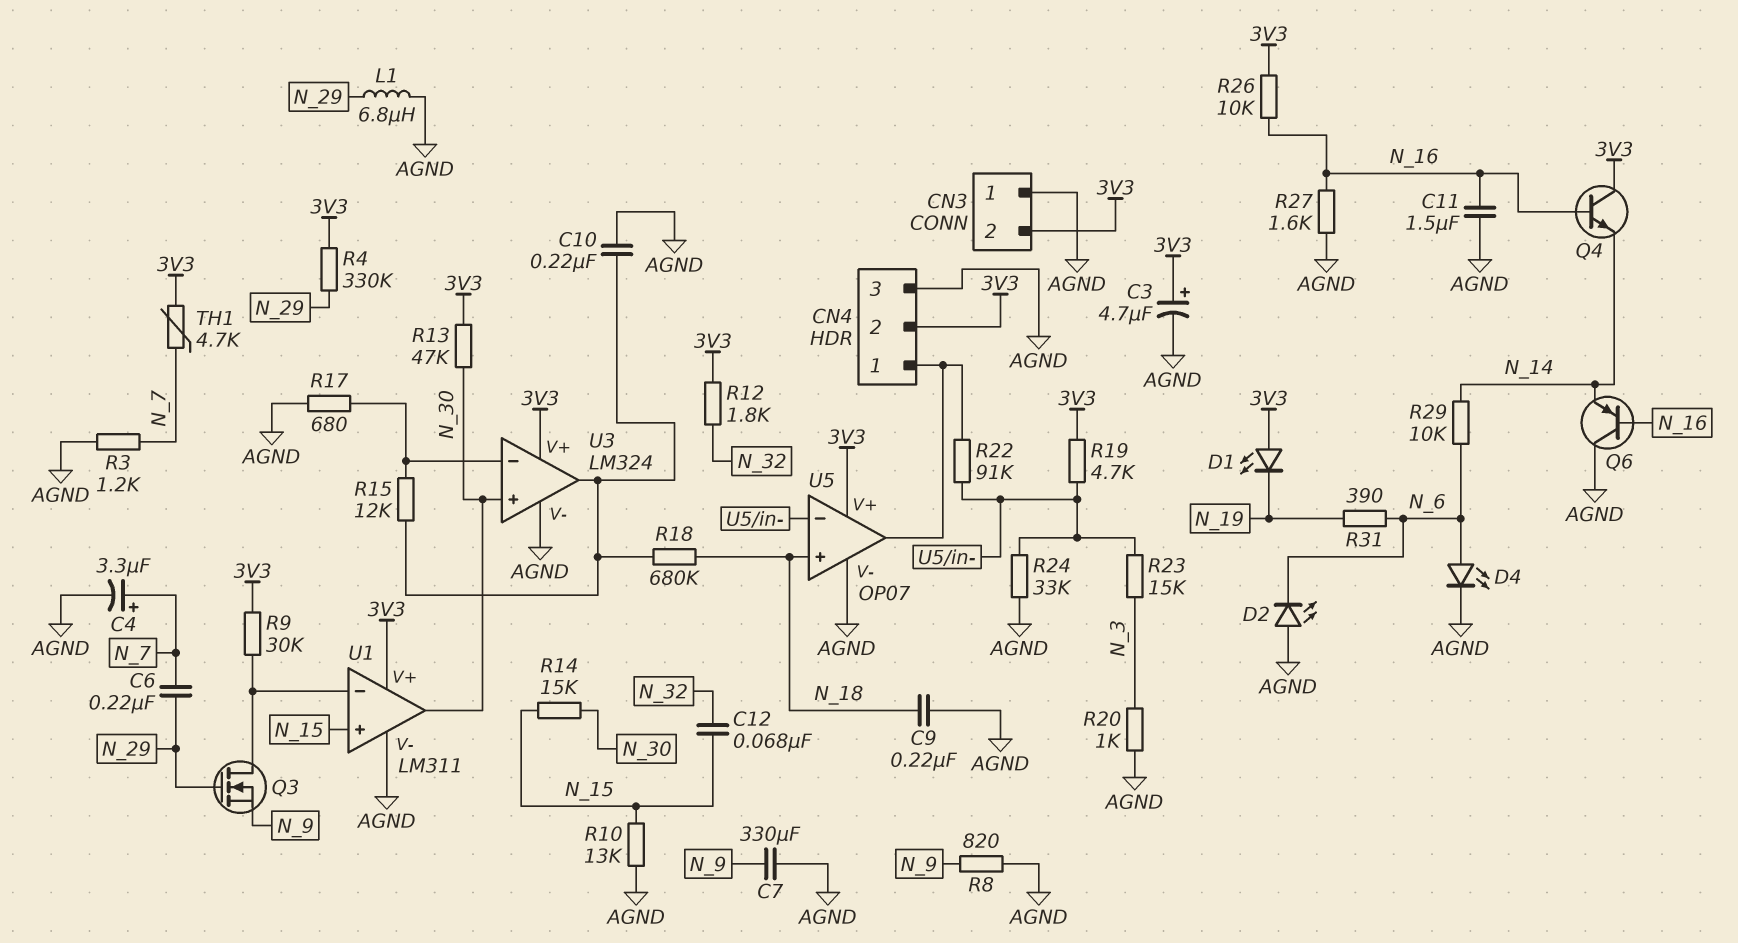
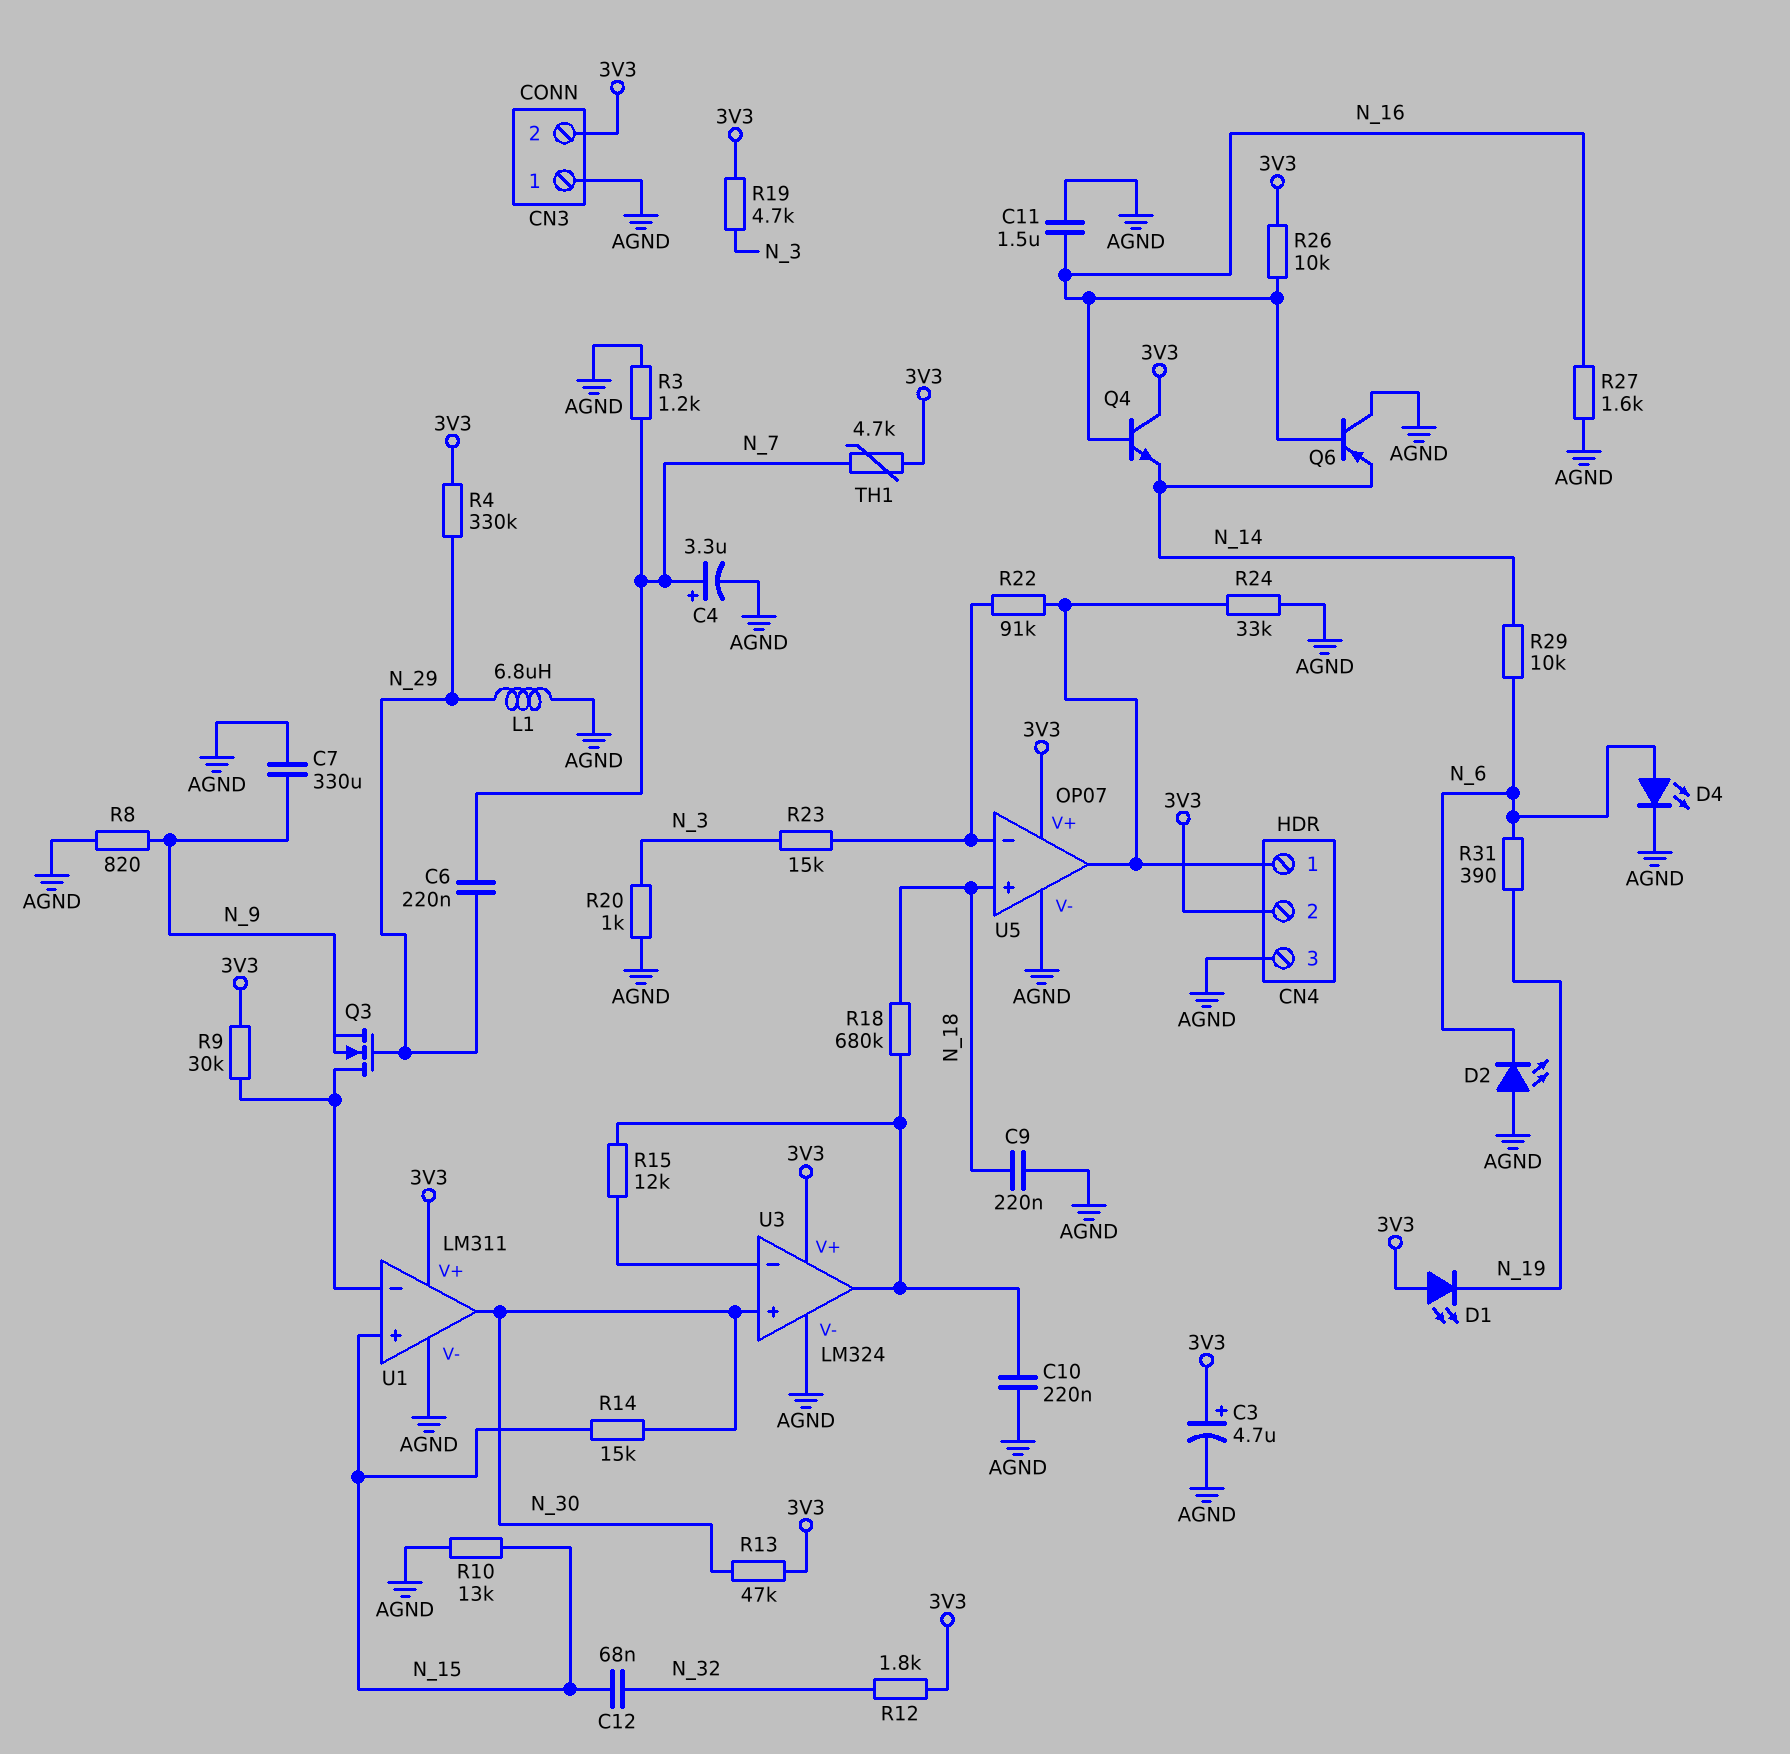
R17: 680 (AGND, U3/in-) -> none
R19: 4.7k (3V3, U5/in-) -> 4.7k (3V3, N_3)
R24: 33k (AGND, U5/in-) -> 33k (AGND, CN4/1)

